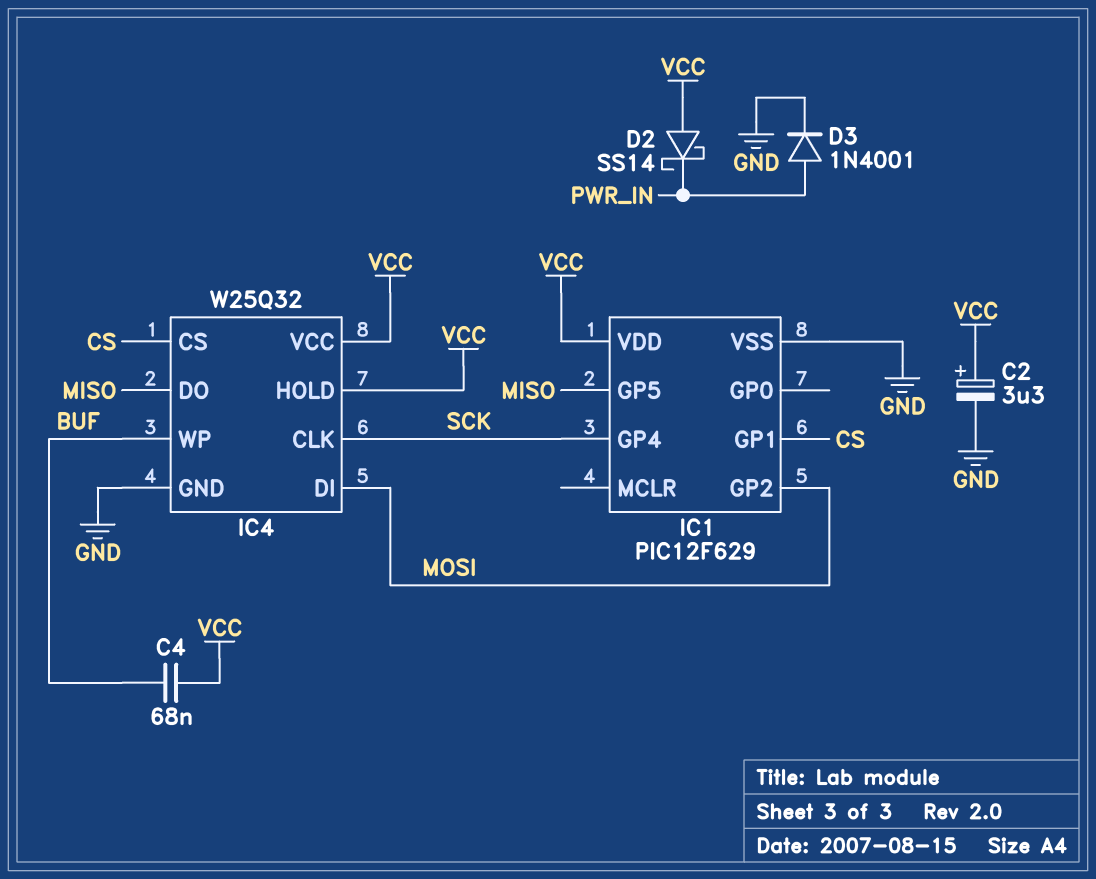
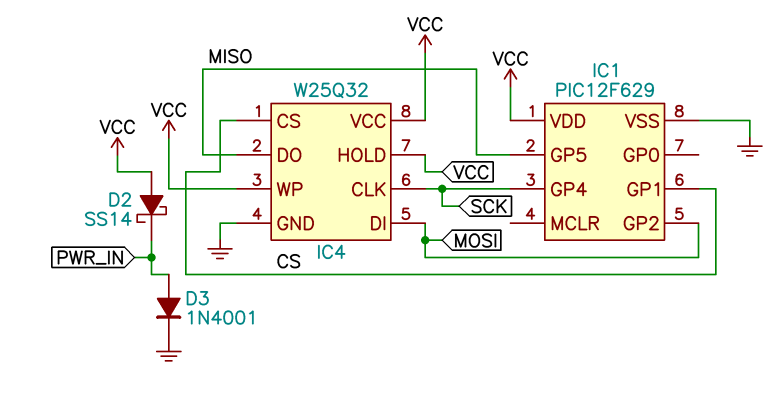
C2: 3.3uF (plus VCC, minus GND) -> none
C4: 68nF (BUF, VCC) -> none
IC4 pin WP: BUF -> VCC

